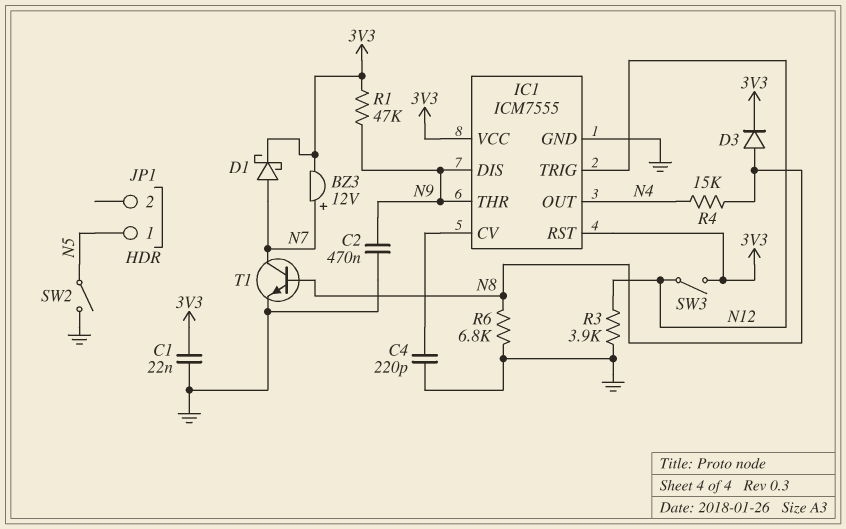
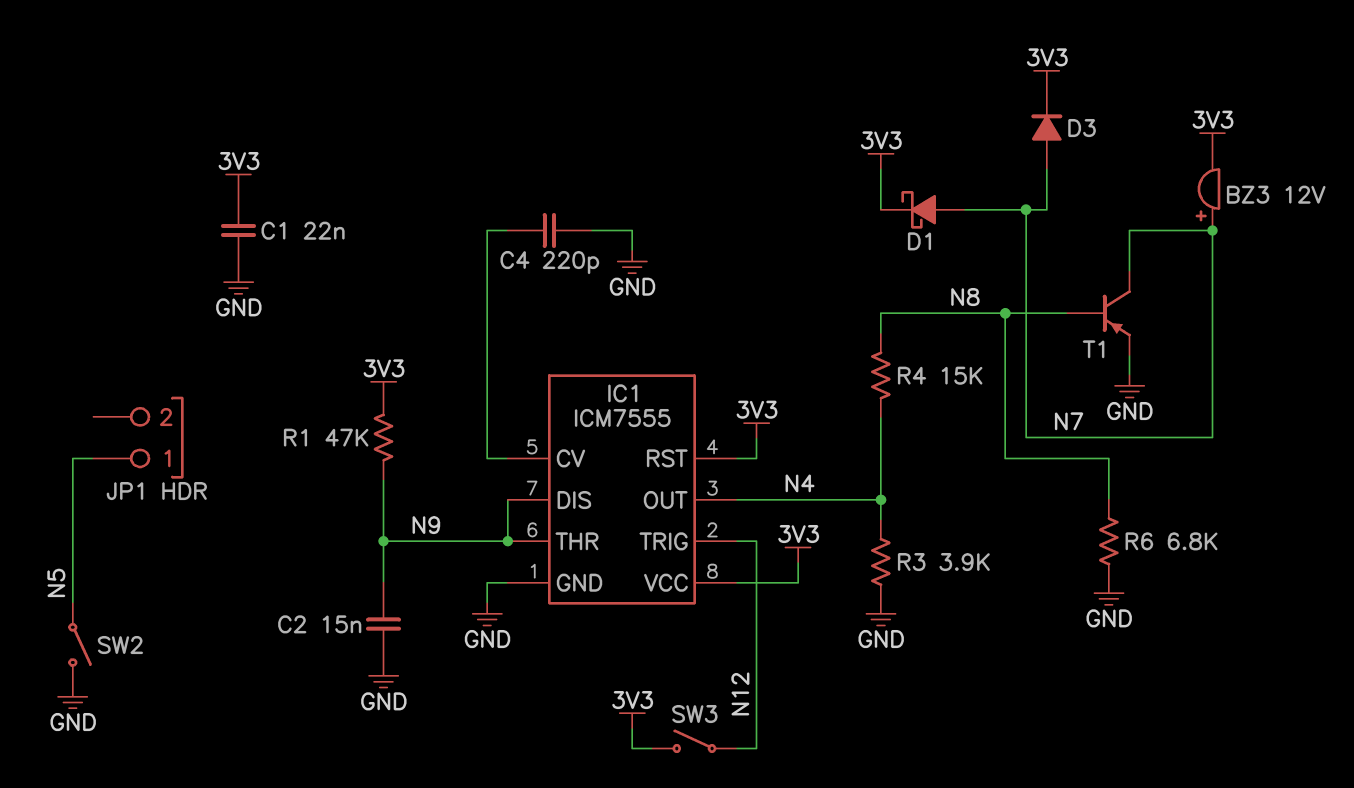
C2: 470nF (GND, N9) -> 15nF (GND, N9)
D3: diode (A N8, K 3V3) -> diode (A N7, K 3V3)
R3: 3.9k (GND, N12) -> 3.9k (GND, N4)
T1: NPN (B N8, C N7, E GND) -> PNP (B N8, C N7, E GND)

